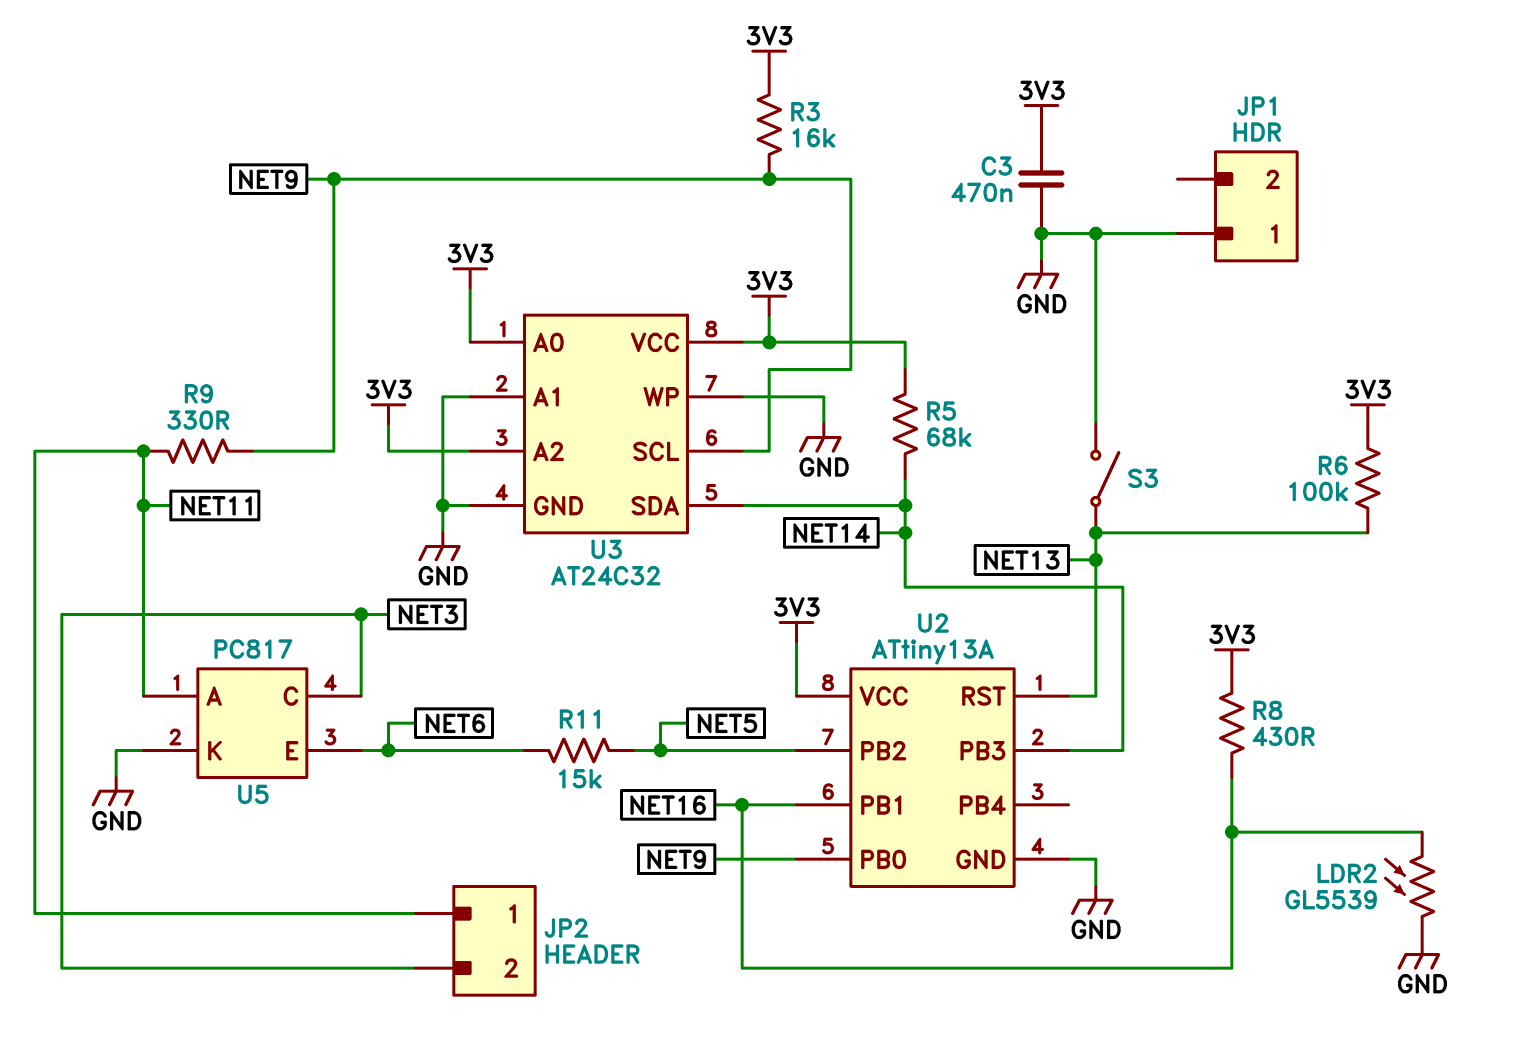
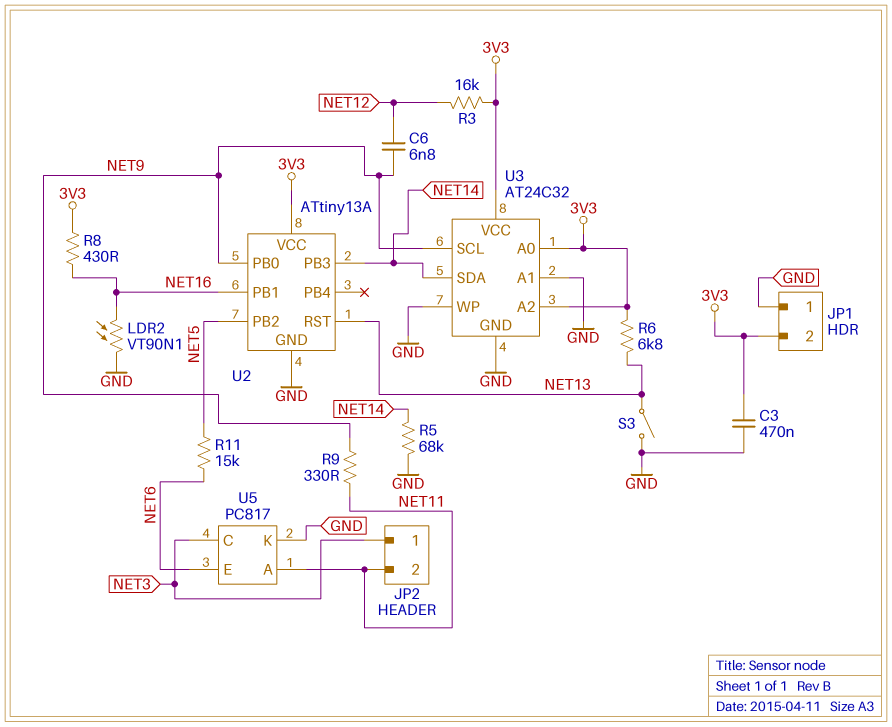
C6: none -> 6.8nF (NET9, NET12)
JP1 pin 2: none -> 3V3
JP2 pin 1: NET11 -> NET3
JP2 pin 2: NET3 -> NET11
LDR2: GL5539 (GND, NET16) -> VT90N1 (GND, NET16)
R3: 16k (3V3, NET9) -> 16k (3V3, NET12)
R5: 68k (3V3, NET14) -> 68k (GND, NET14)
R6: 100k (3V3, NET13) -> 6.8k (3V3, NET13)

